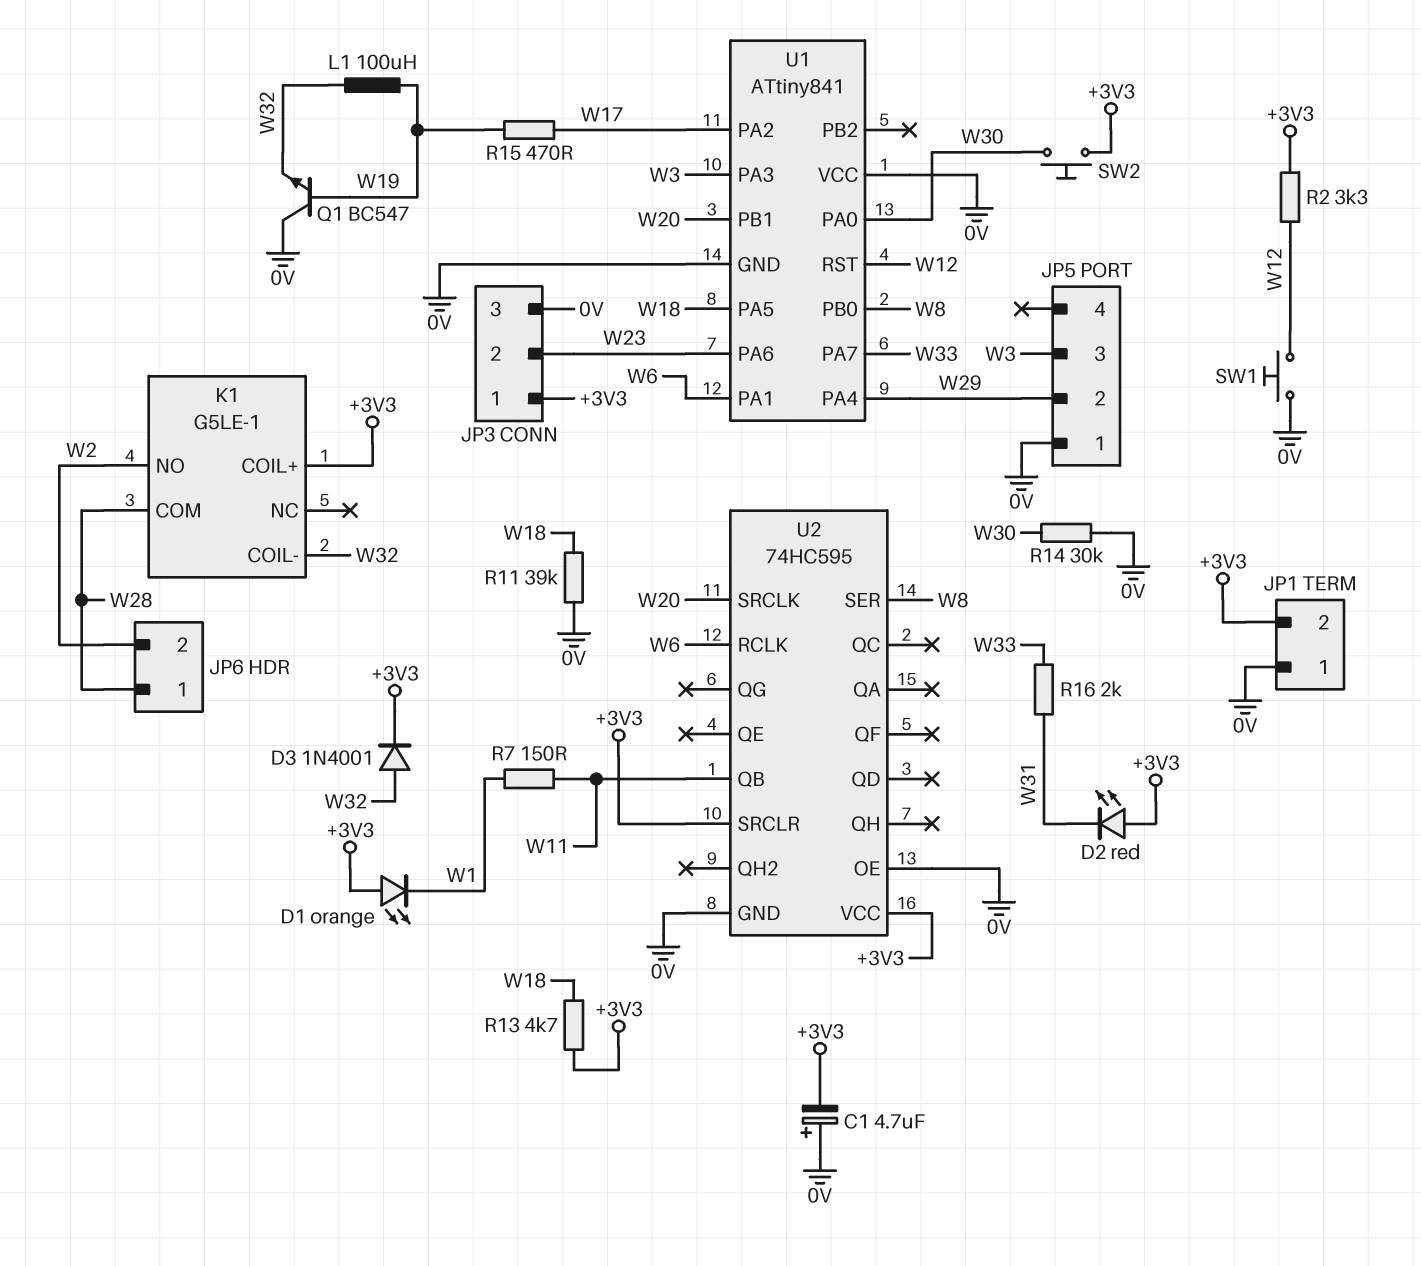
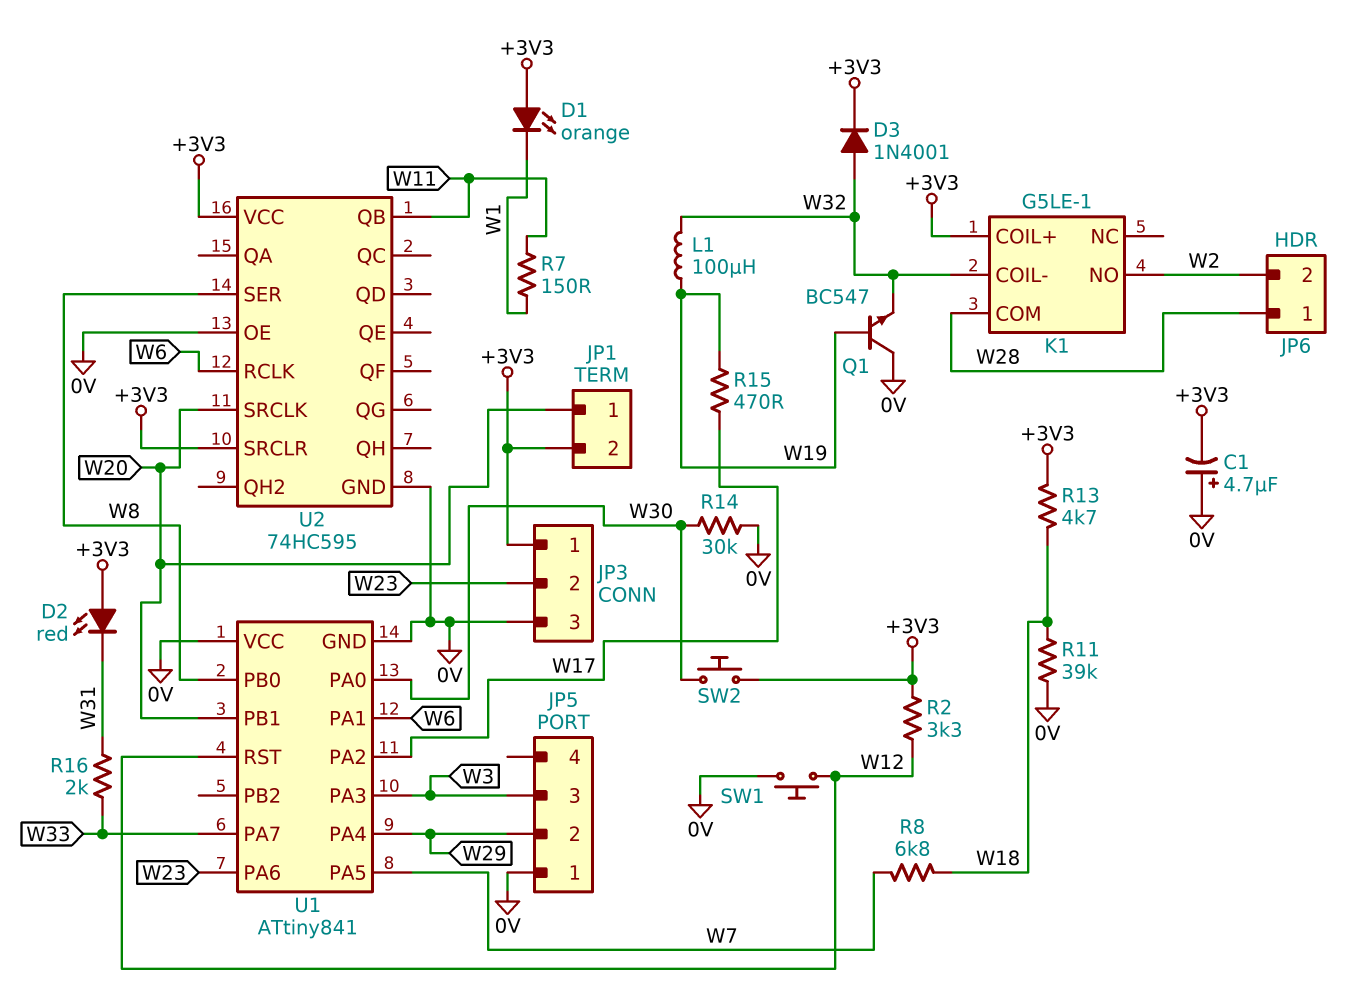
JP1 pin 1: 0V -> W20
R8: none -> 6.8k (W7, W18)
U1 pin PA5: W18 -> W7

